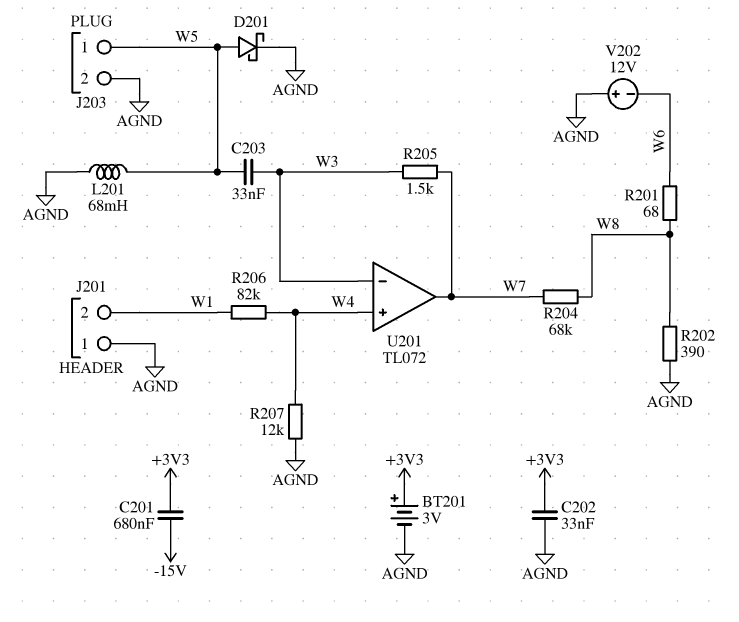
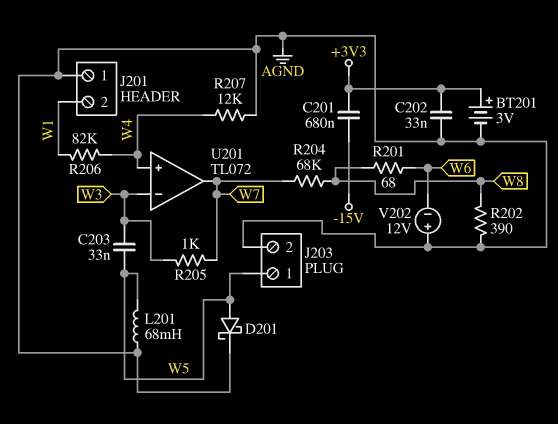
R205: 1.5k (W3, W7) -> 1k (W3, W7)

